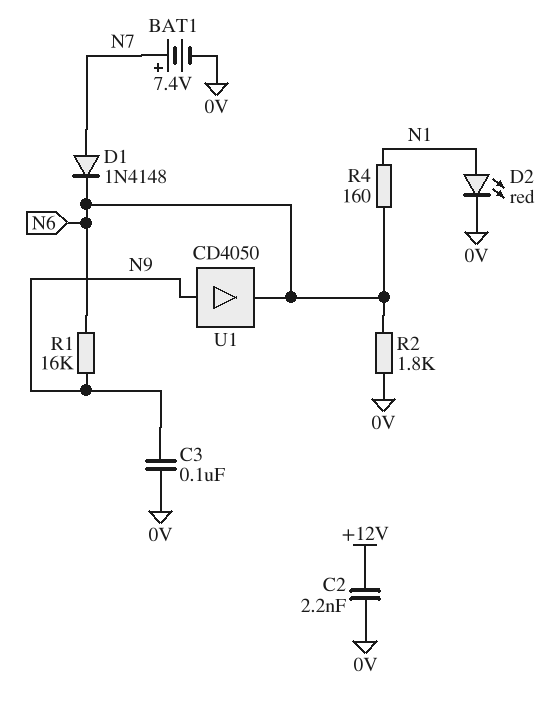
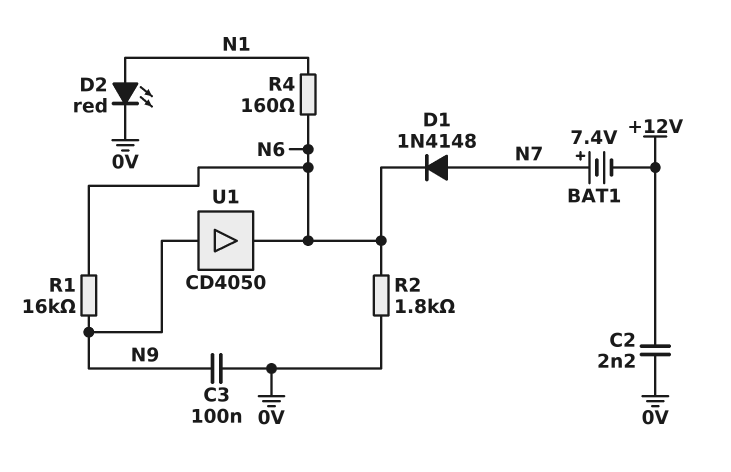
BAT1: 7.4V (plus N7, minus 0V) -> 7.4V (plus N7, minus +12V)

